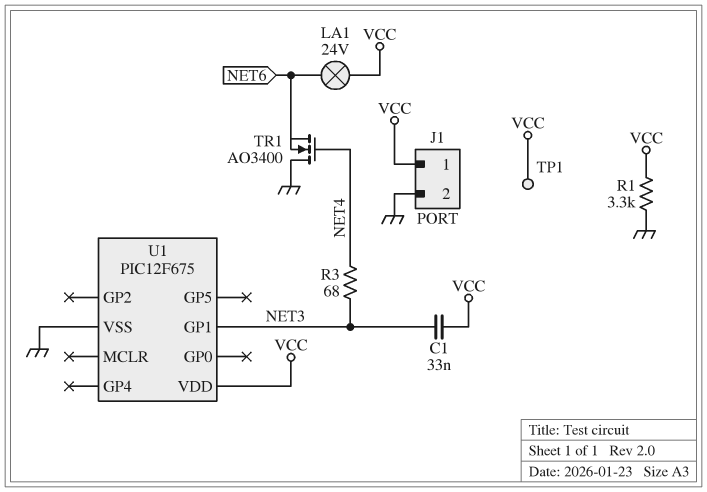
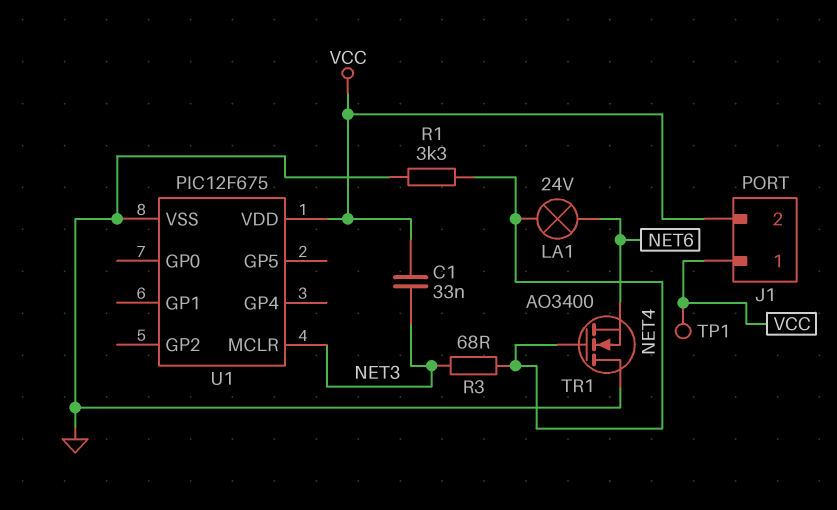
J1 pin 2: GND -> VCC
LA1: lamp 24V (NET6, VCC) -> lamp 24V (NET4, NET6)
R1: 3.3k (GND, VCC) -> 3.3k (GND, NET4)
U1 pin GP1: NET3 -> none
U1 pin MCLR: none -> NET3

